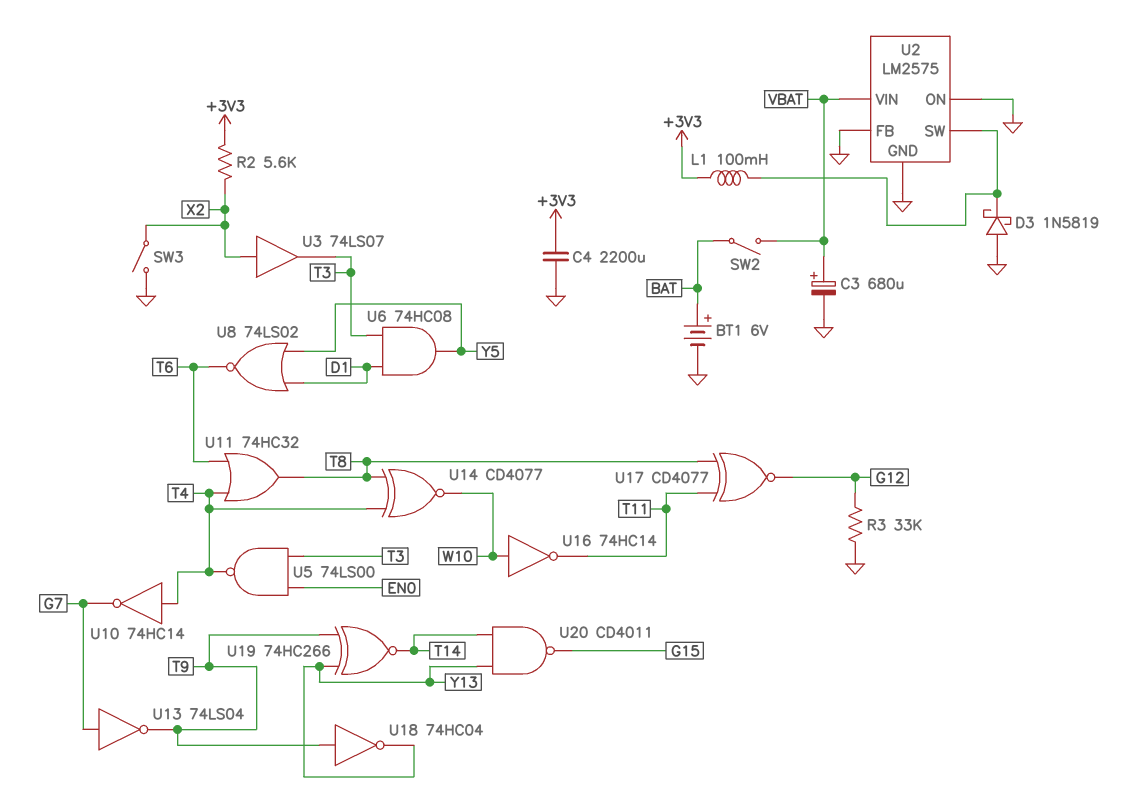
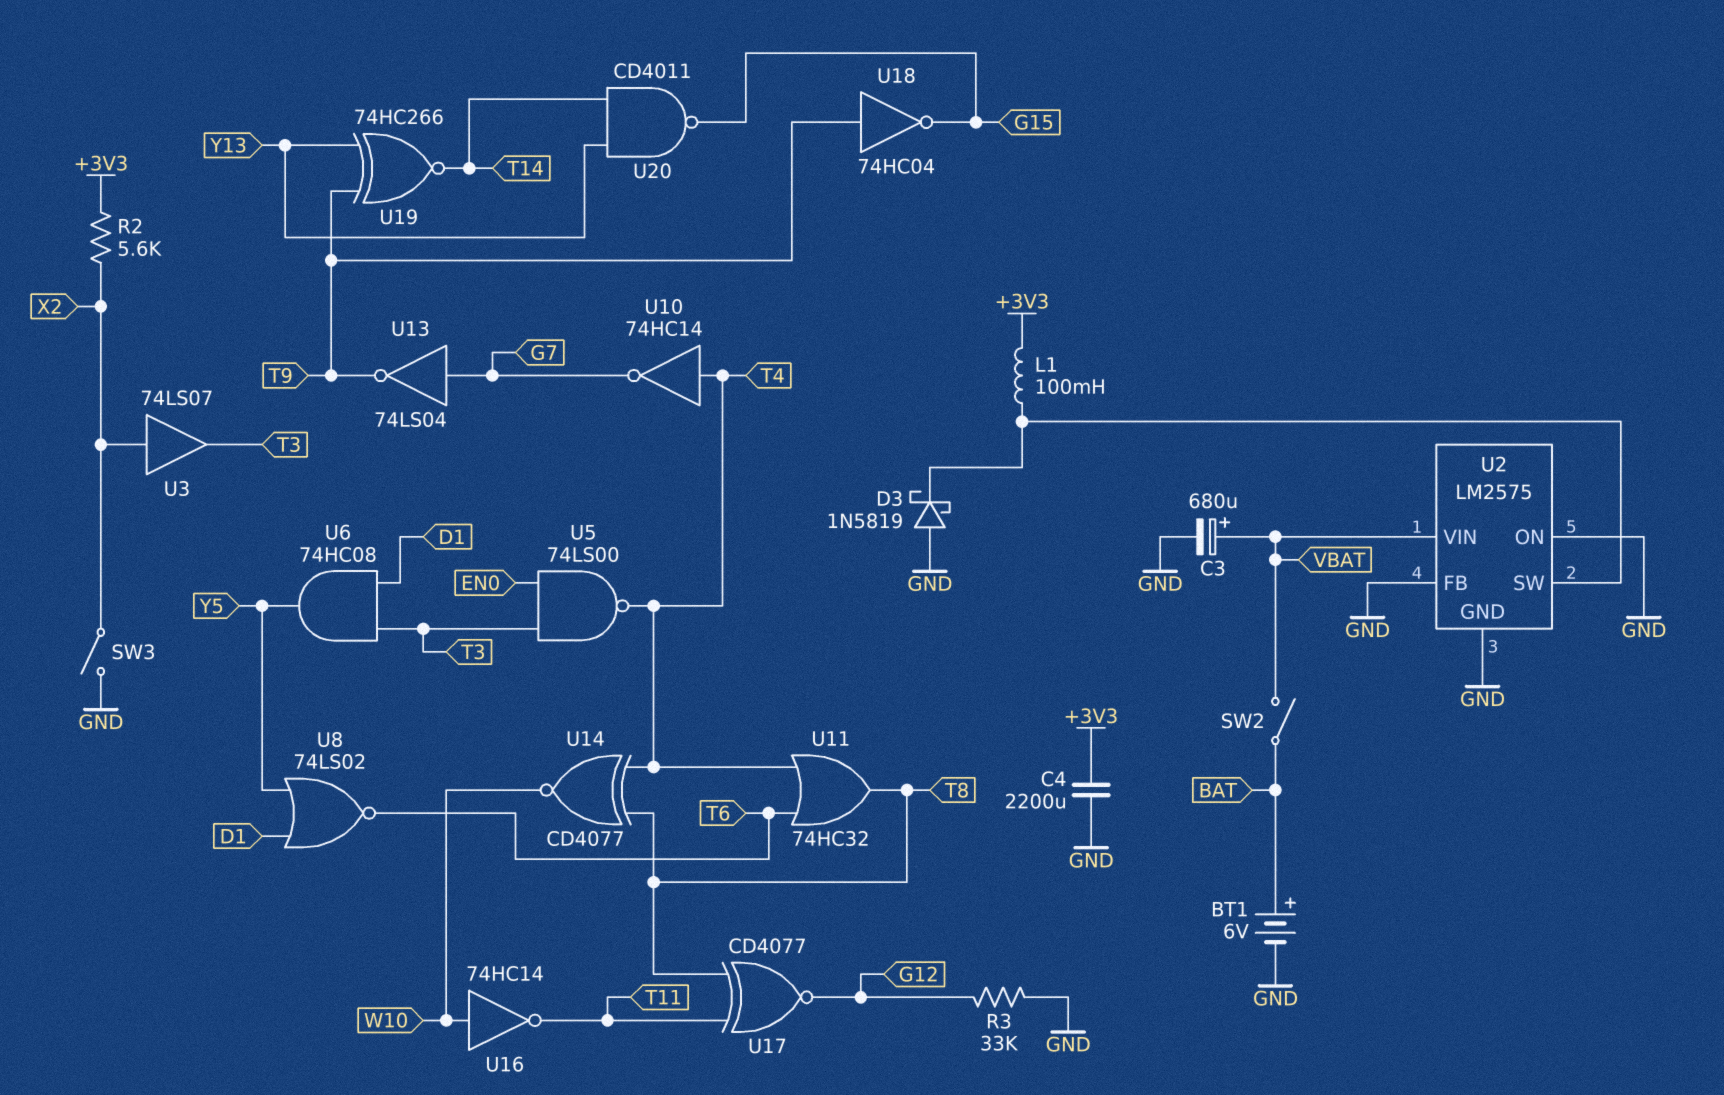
U18: NOT 74HC04 (in T9, out Y13) -> NOT 74HC04 (in T9, out G15)

